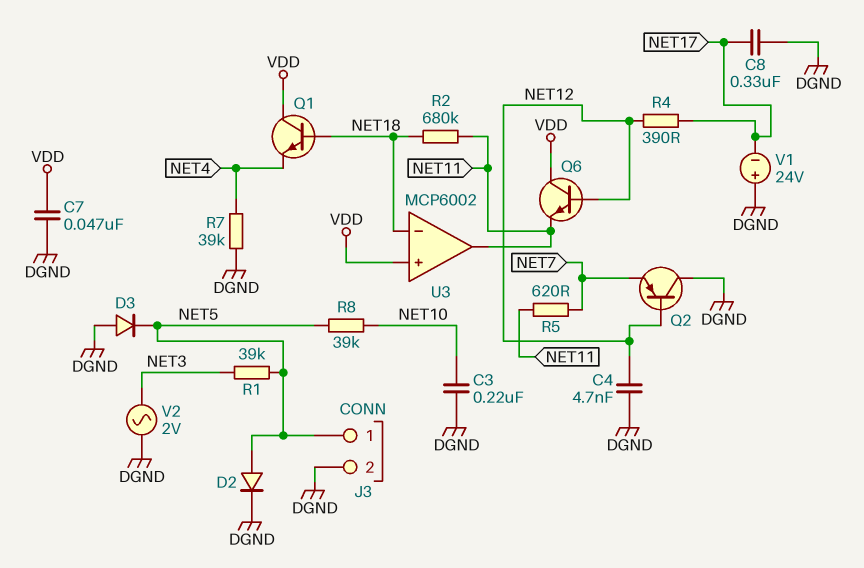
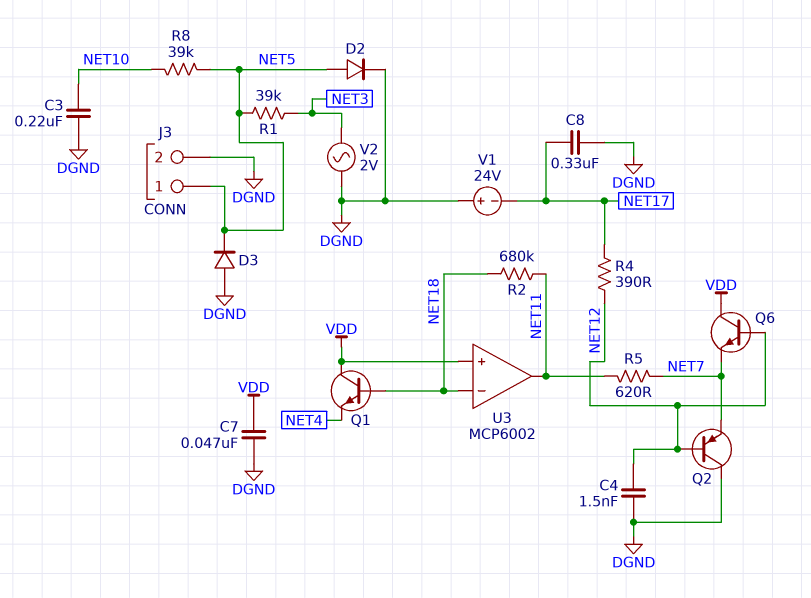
C4: 4.7nF (DGND, NET12) -> 1.5nF (DGND, NET12)
Q6: NPN (B NET12, C VDD, E NET11) -> NPN (B NET12, C VDD, E NET7)
R7: 39k (DGND, NET4) -> none

